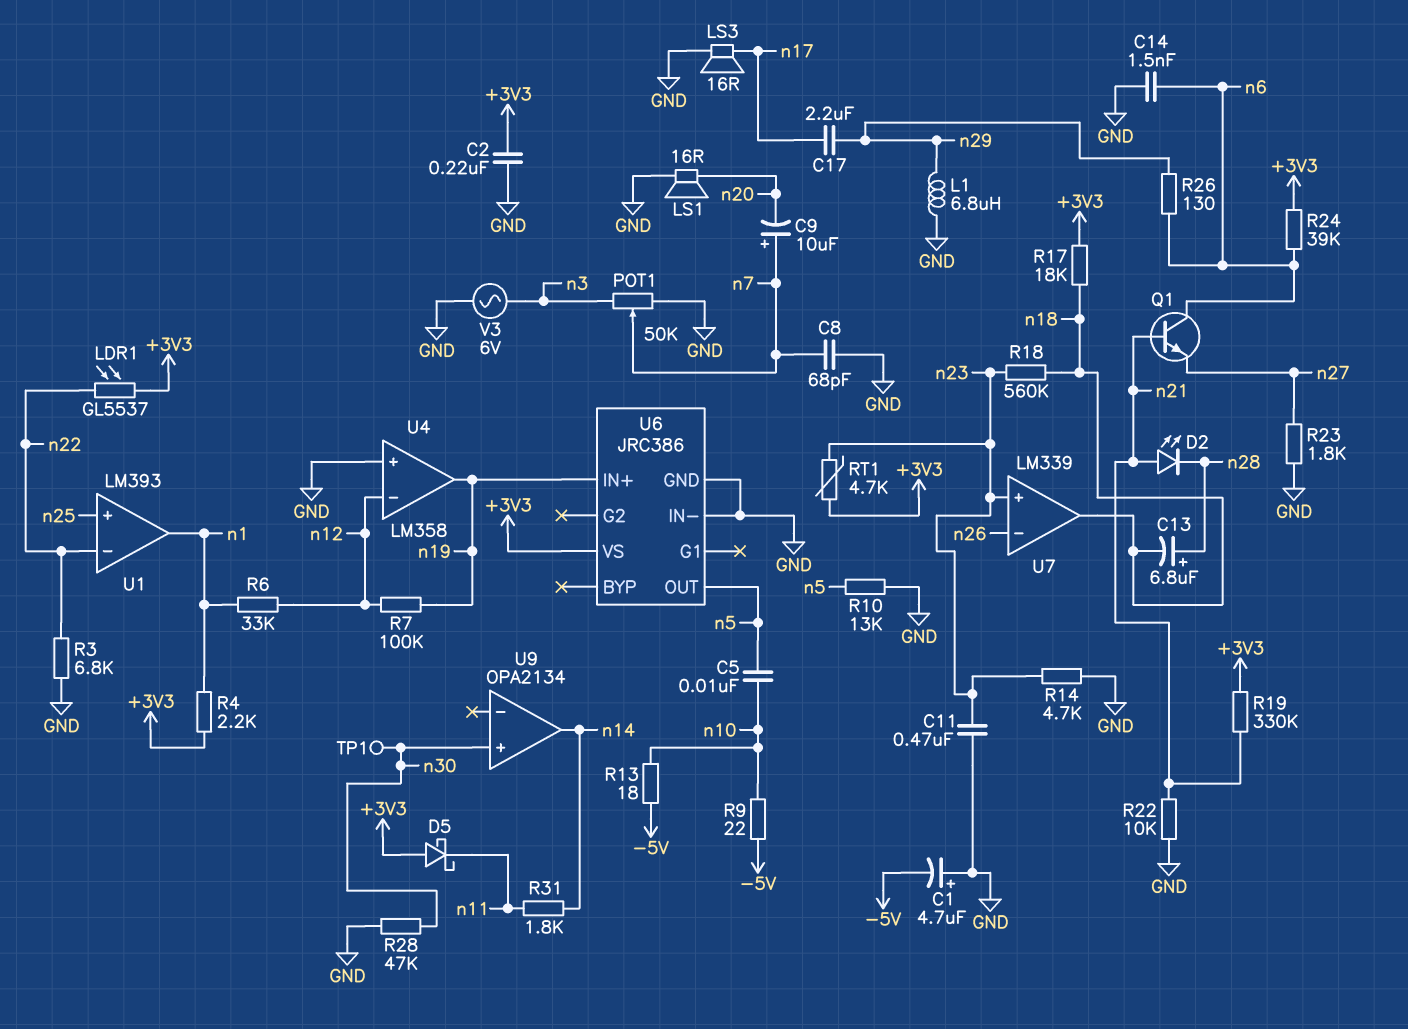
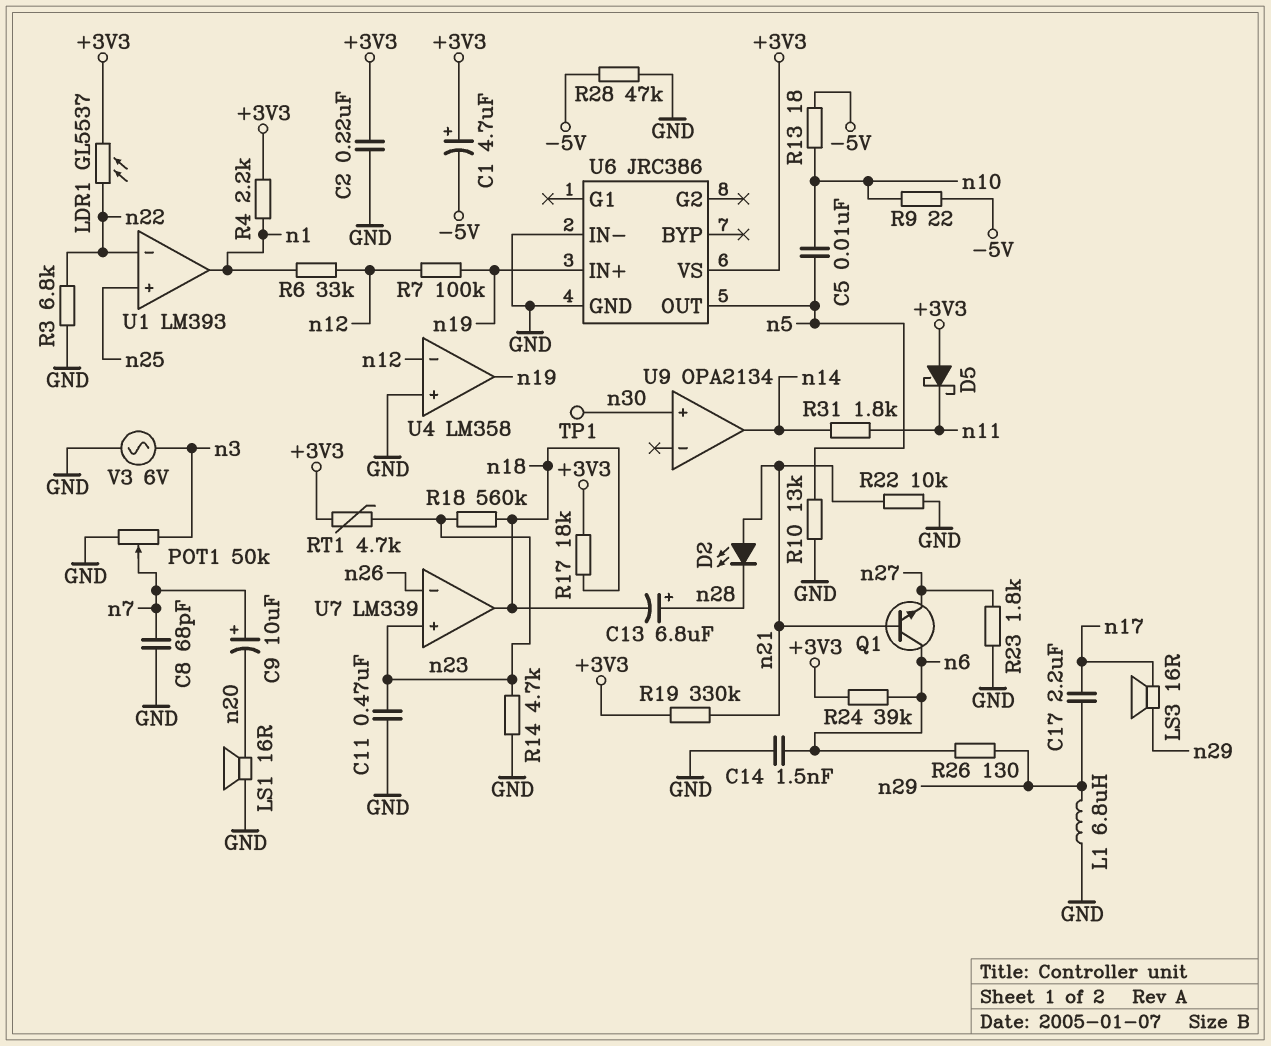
C1: 4.7uF (plus GND, minus -5V) -> 4.7uF (plus +3V3, minus -5V)
LS3: speaker 16R (GND, n17) -> speaker 16R (n17, n29)
R28: 47k (GND, n30) -> 47k (-5V, GND)

